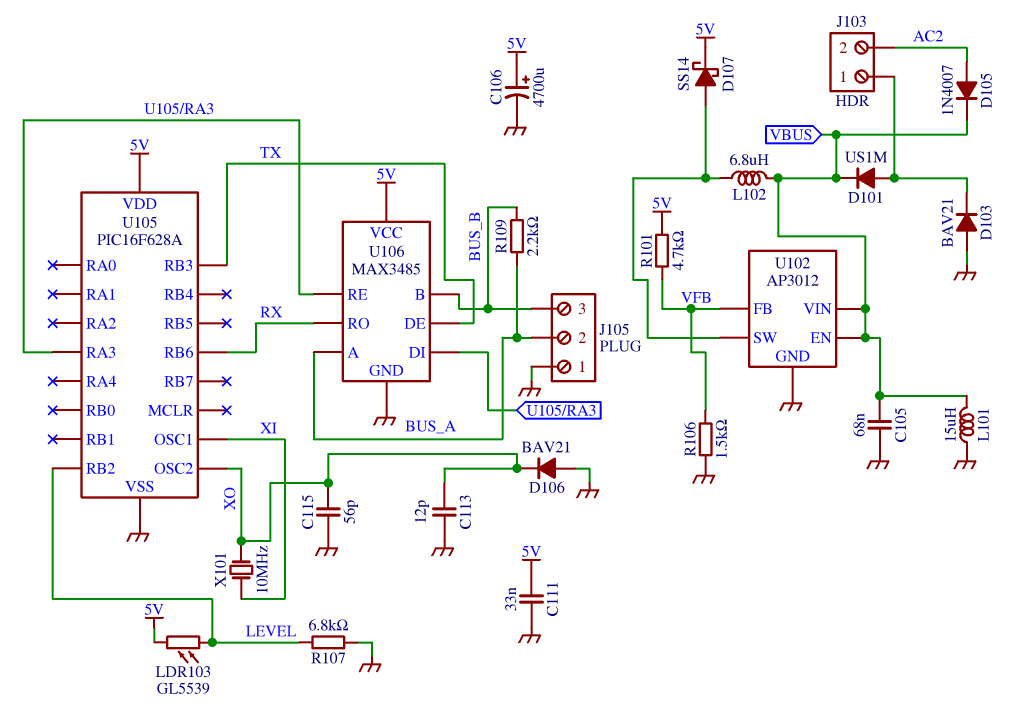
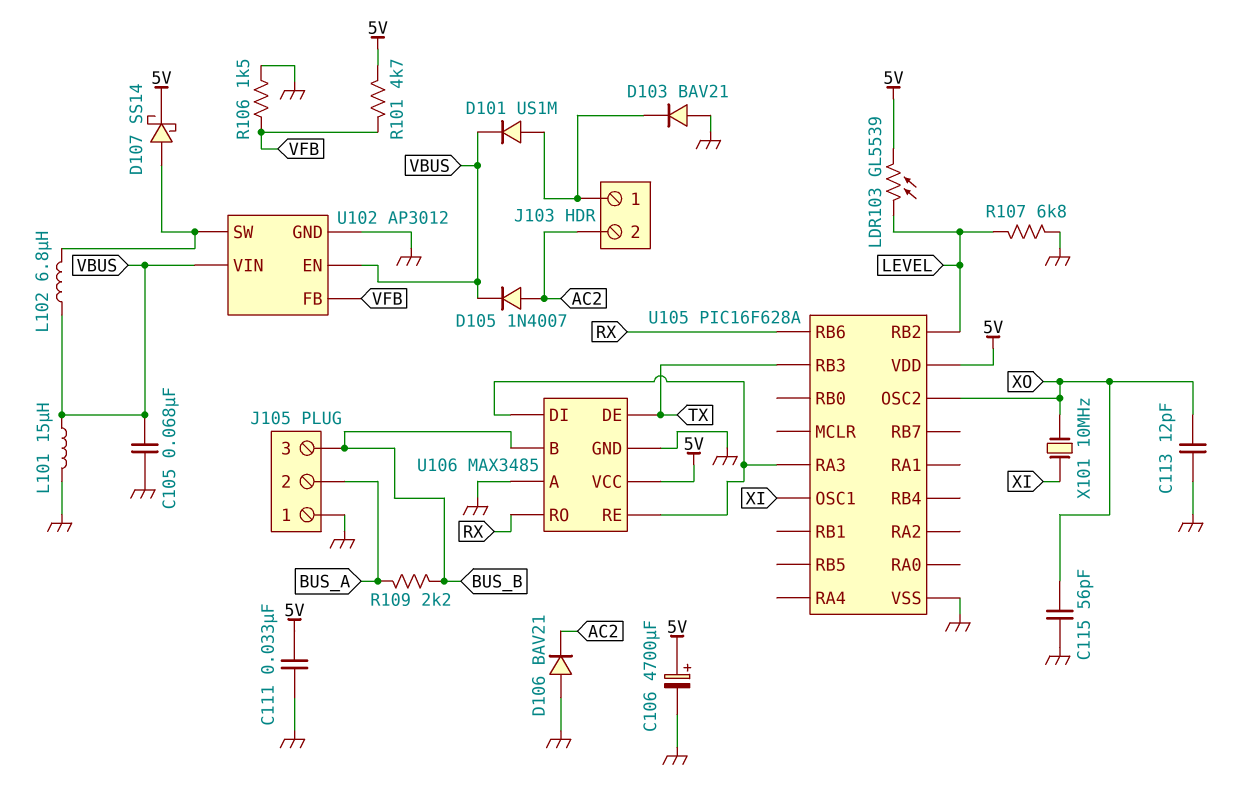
D106: diode BAV21 (A GND, K XO) -> diode BAV21 (A GND, K AC2)
U106 pin A: BUS_A -> GND

